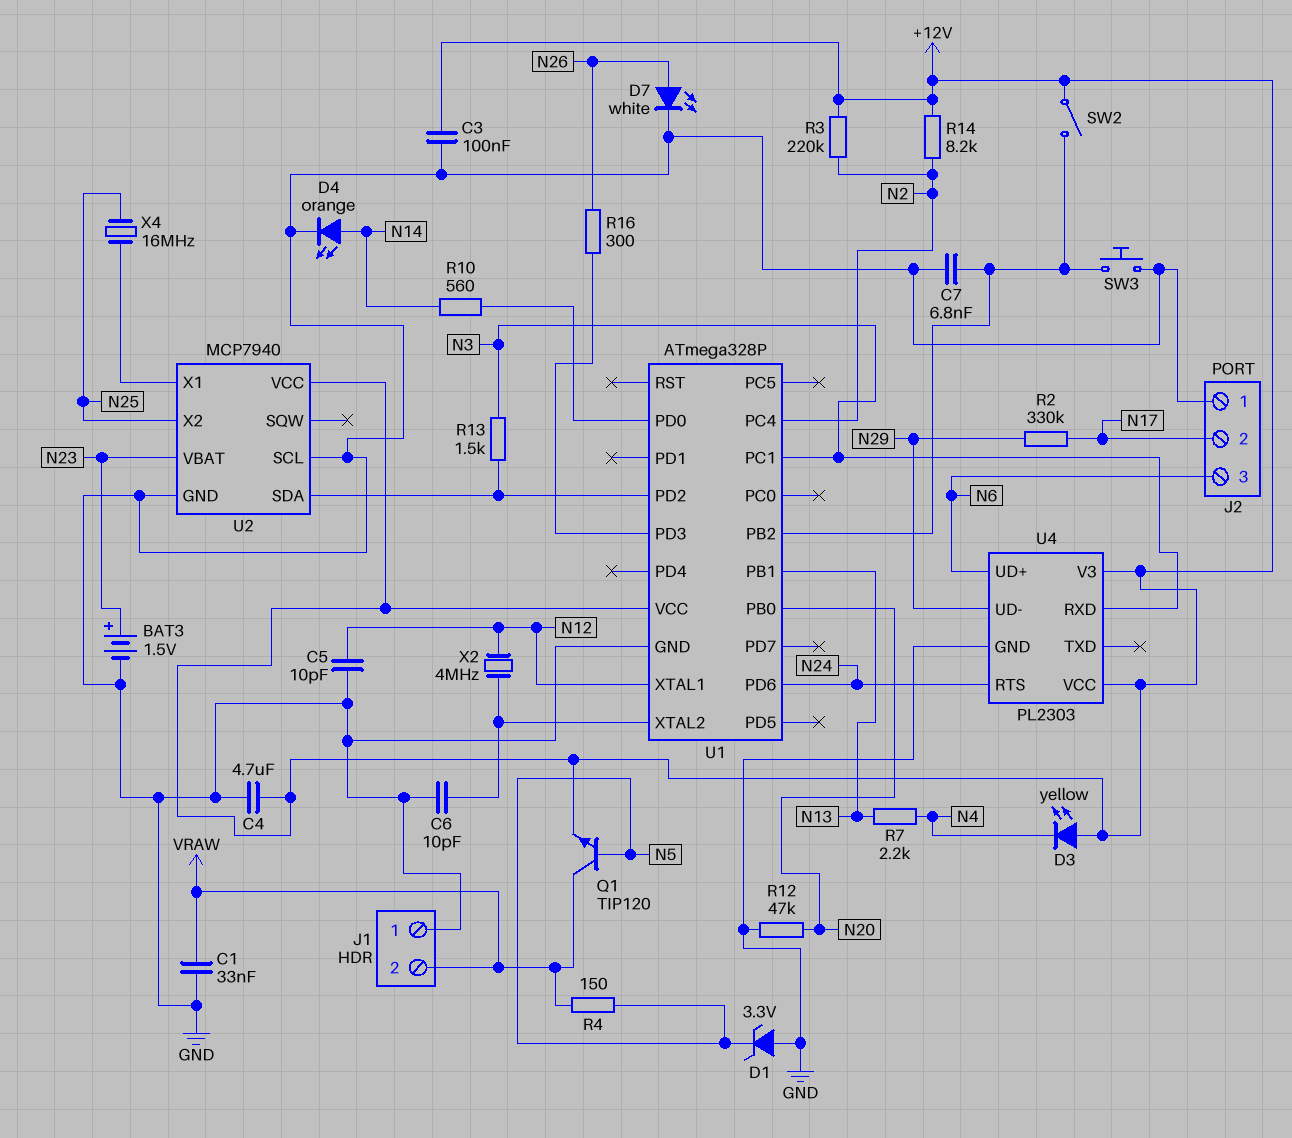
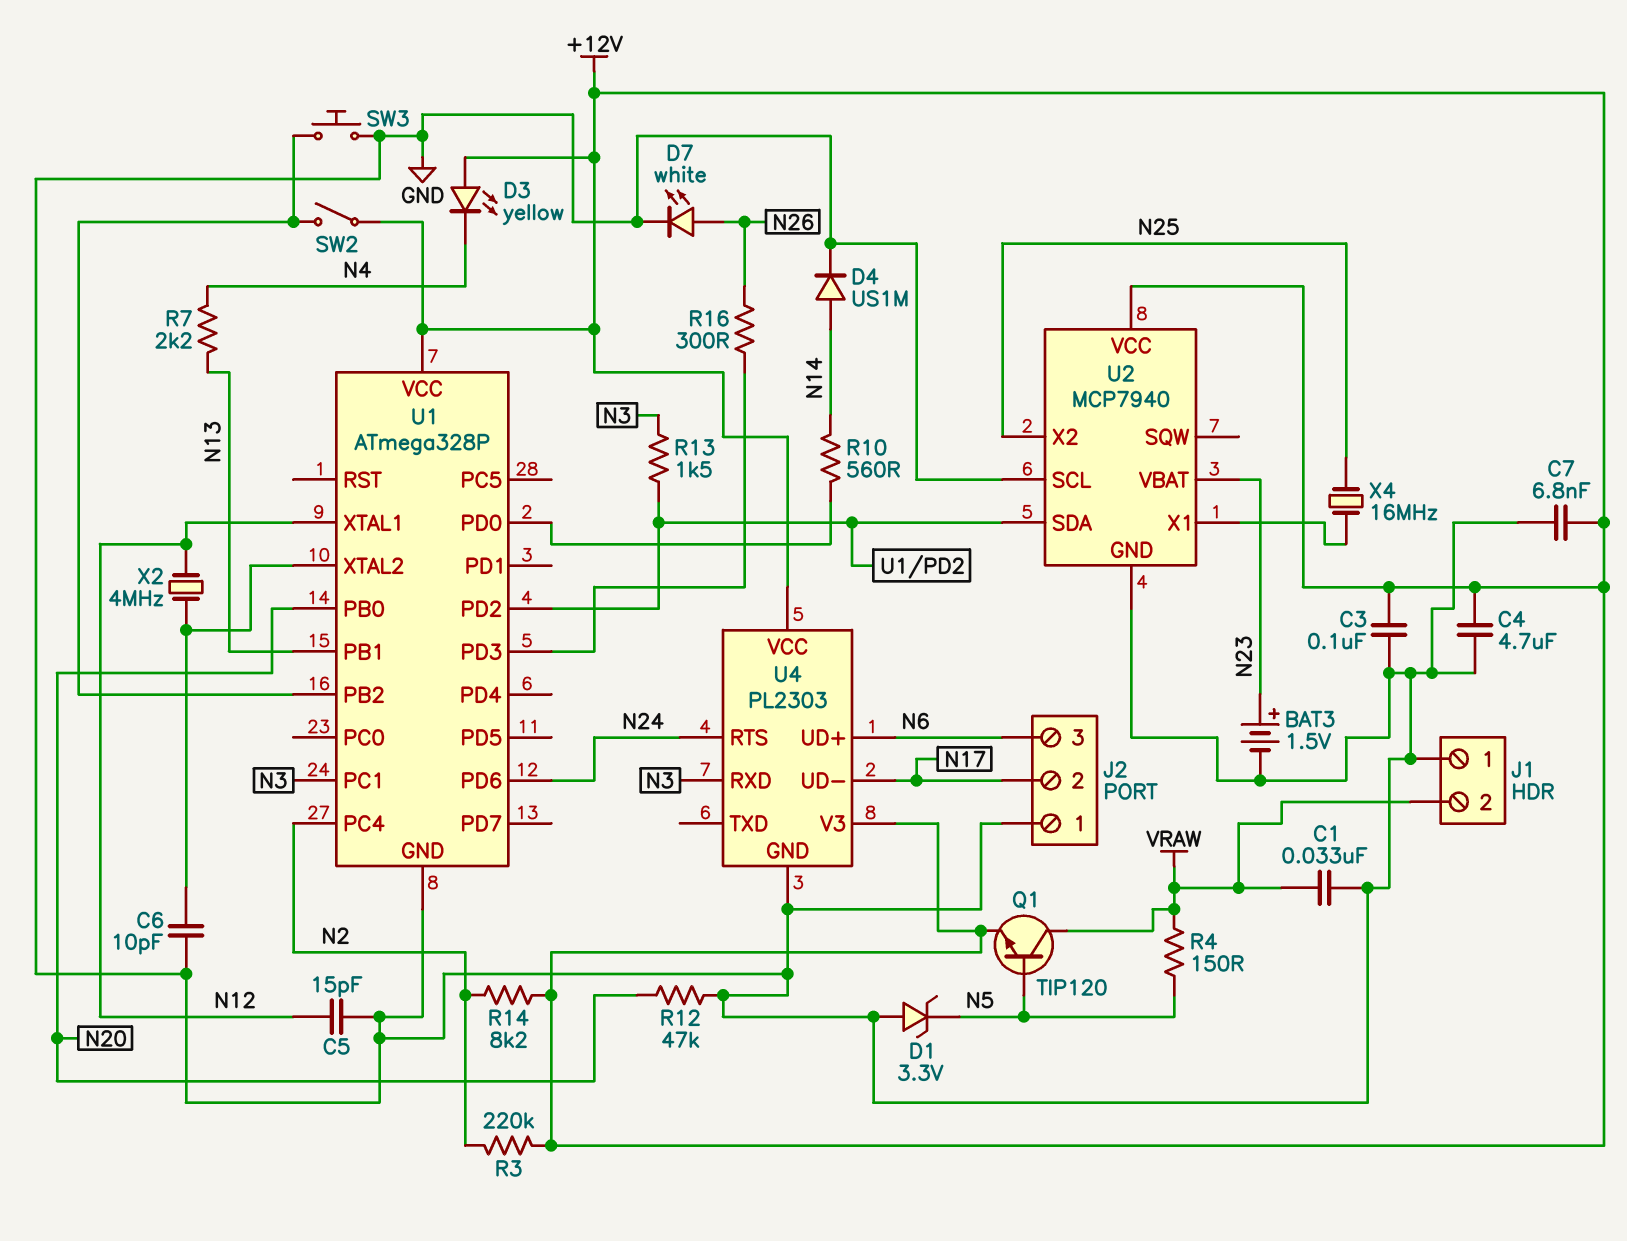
C5: 10pF (GND, N12) -> 15pF (GND, N12)
C7: 6.8nF (GND, U1/PB2) -> 6.8nF (+12V, GND)
D4: LED orange (A N14, K GND) -> diode US1M (A N14, K GND)
R2: 330k (N17, N29) -> none
U4 pin UD-: N29 -> N17

